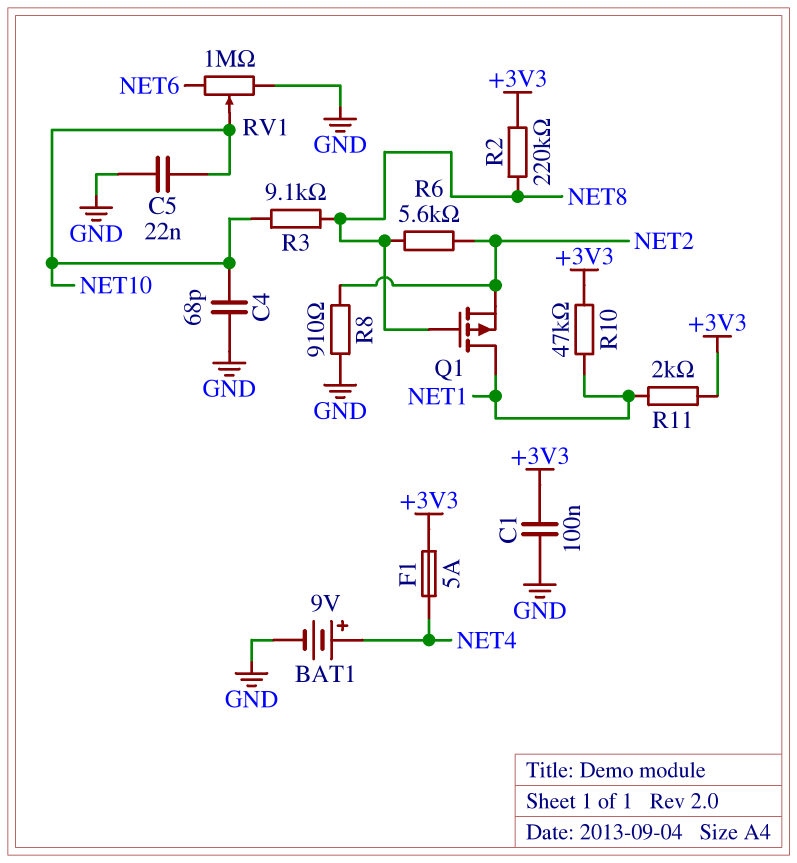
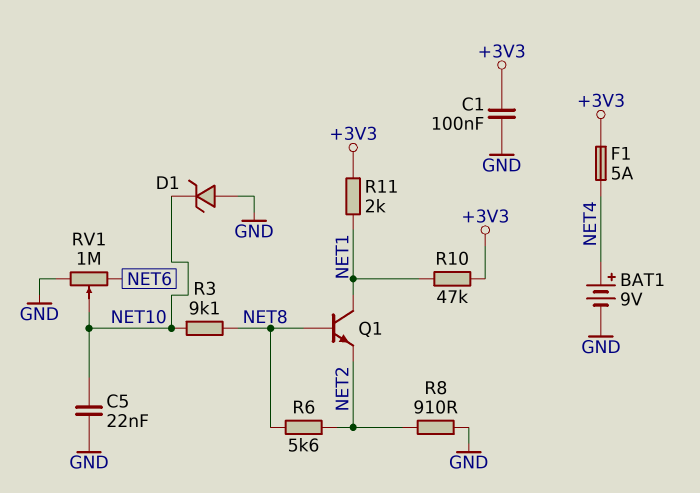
C4: 68pF (GND, NET10) -> none
D1: none -> zener (A GND, K NET10)
Q1: PMOS (G NET8, D NET1, S NET2) -> NPN (B NET8, C NET1, E NET2)
R2: 220k (+3V3, NET8) -> none

